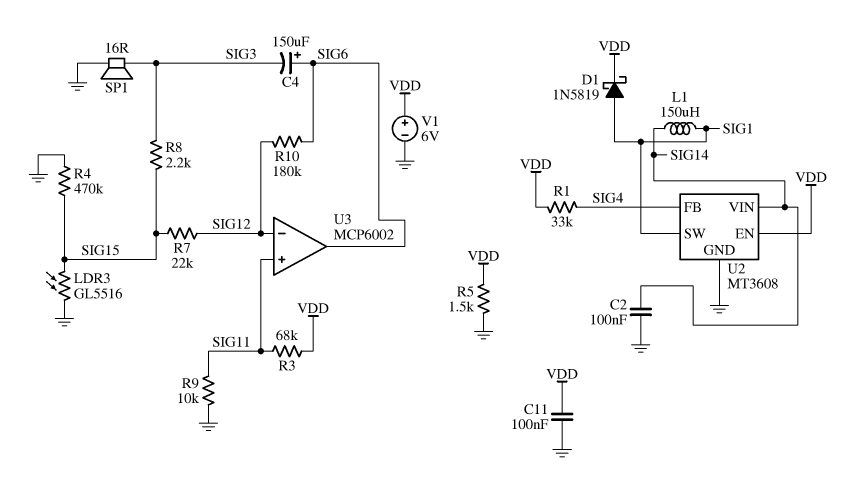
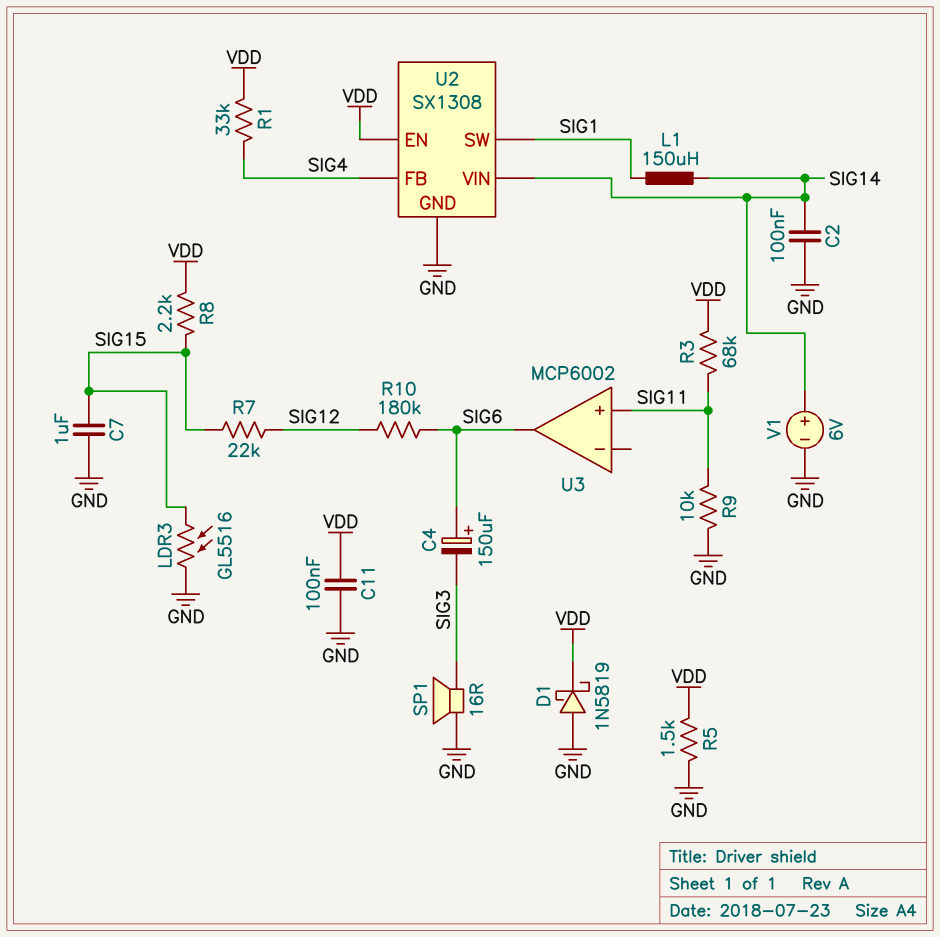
C7: none -> 1uF (GND, SIG15)
D1: schottky 1N5819 (A SIG1, K VDD) -> schottky 1N5819 (A GND, K VDD)
R4: 470k (GND, SIG15) -> none
R8: 2.2k (SIG3, SIG15) -> 2.2k (SIG15, VDD)
U2: MT3608 -> SX1308
U3 pin in-: SIG12 -> none
V1: 6V (plus VDD, minus GND) -> 6V (plus SIG14, minus GND)

